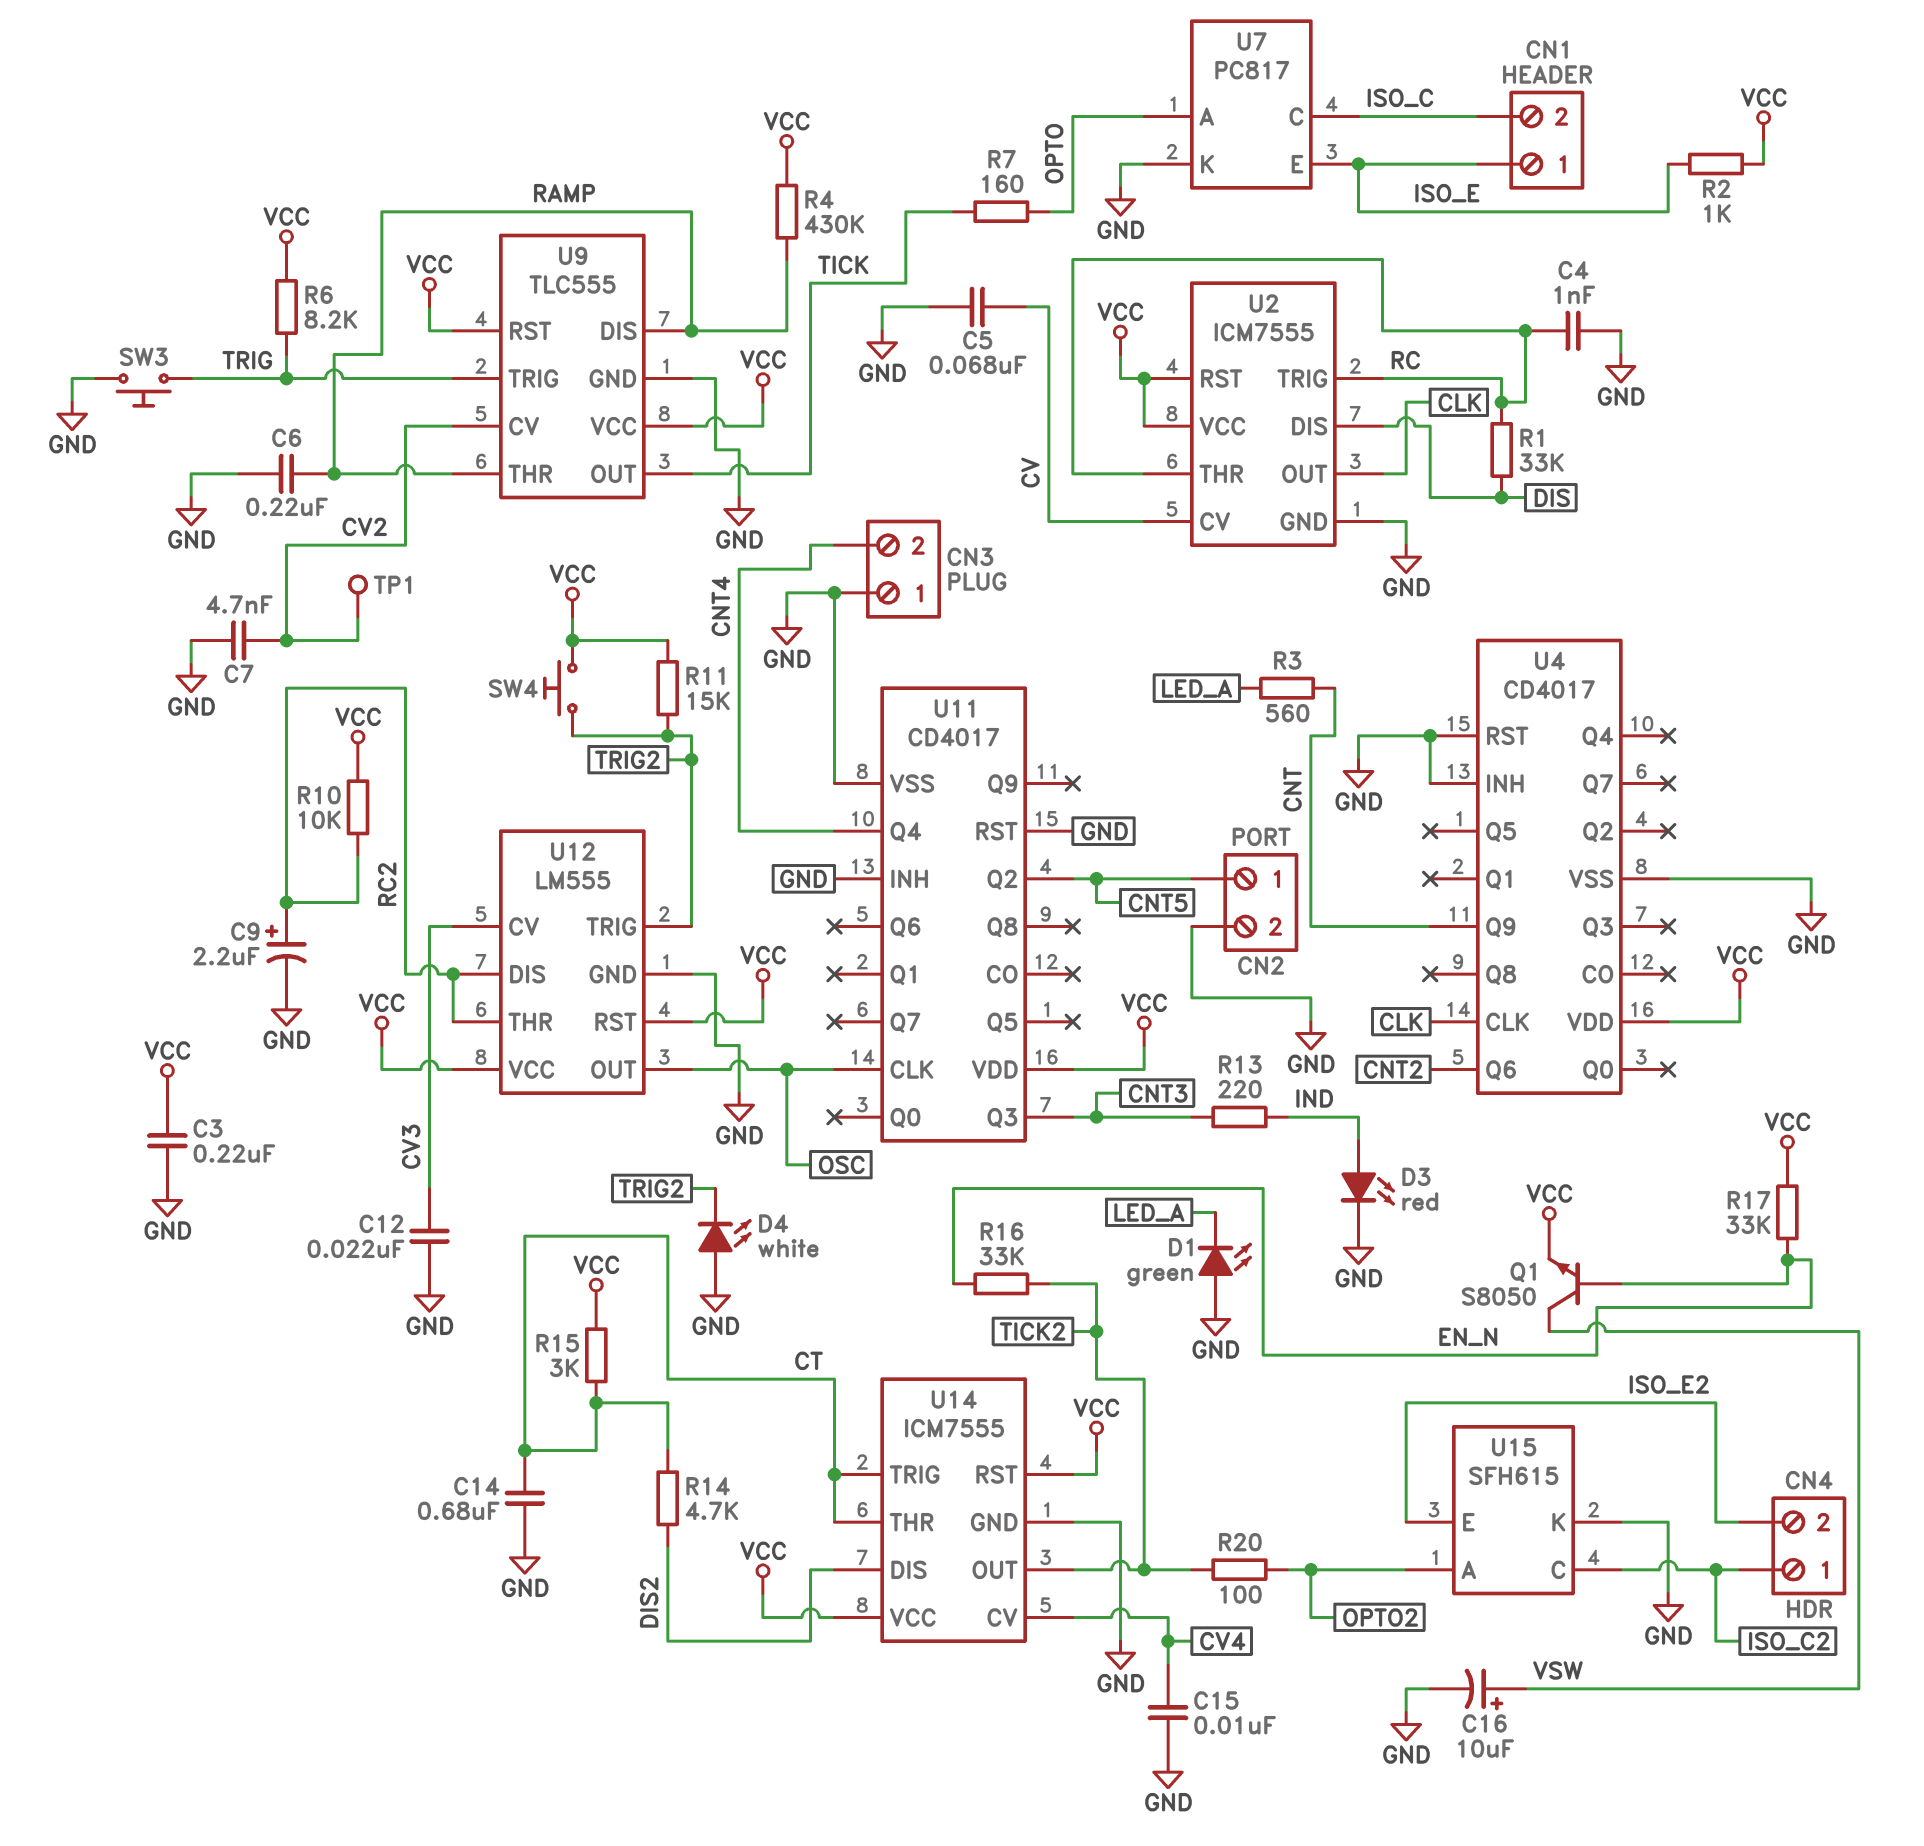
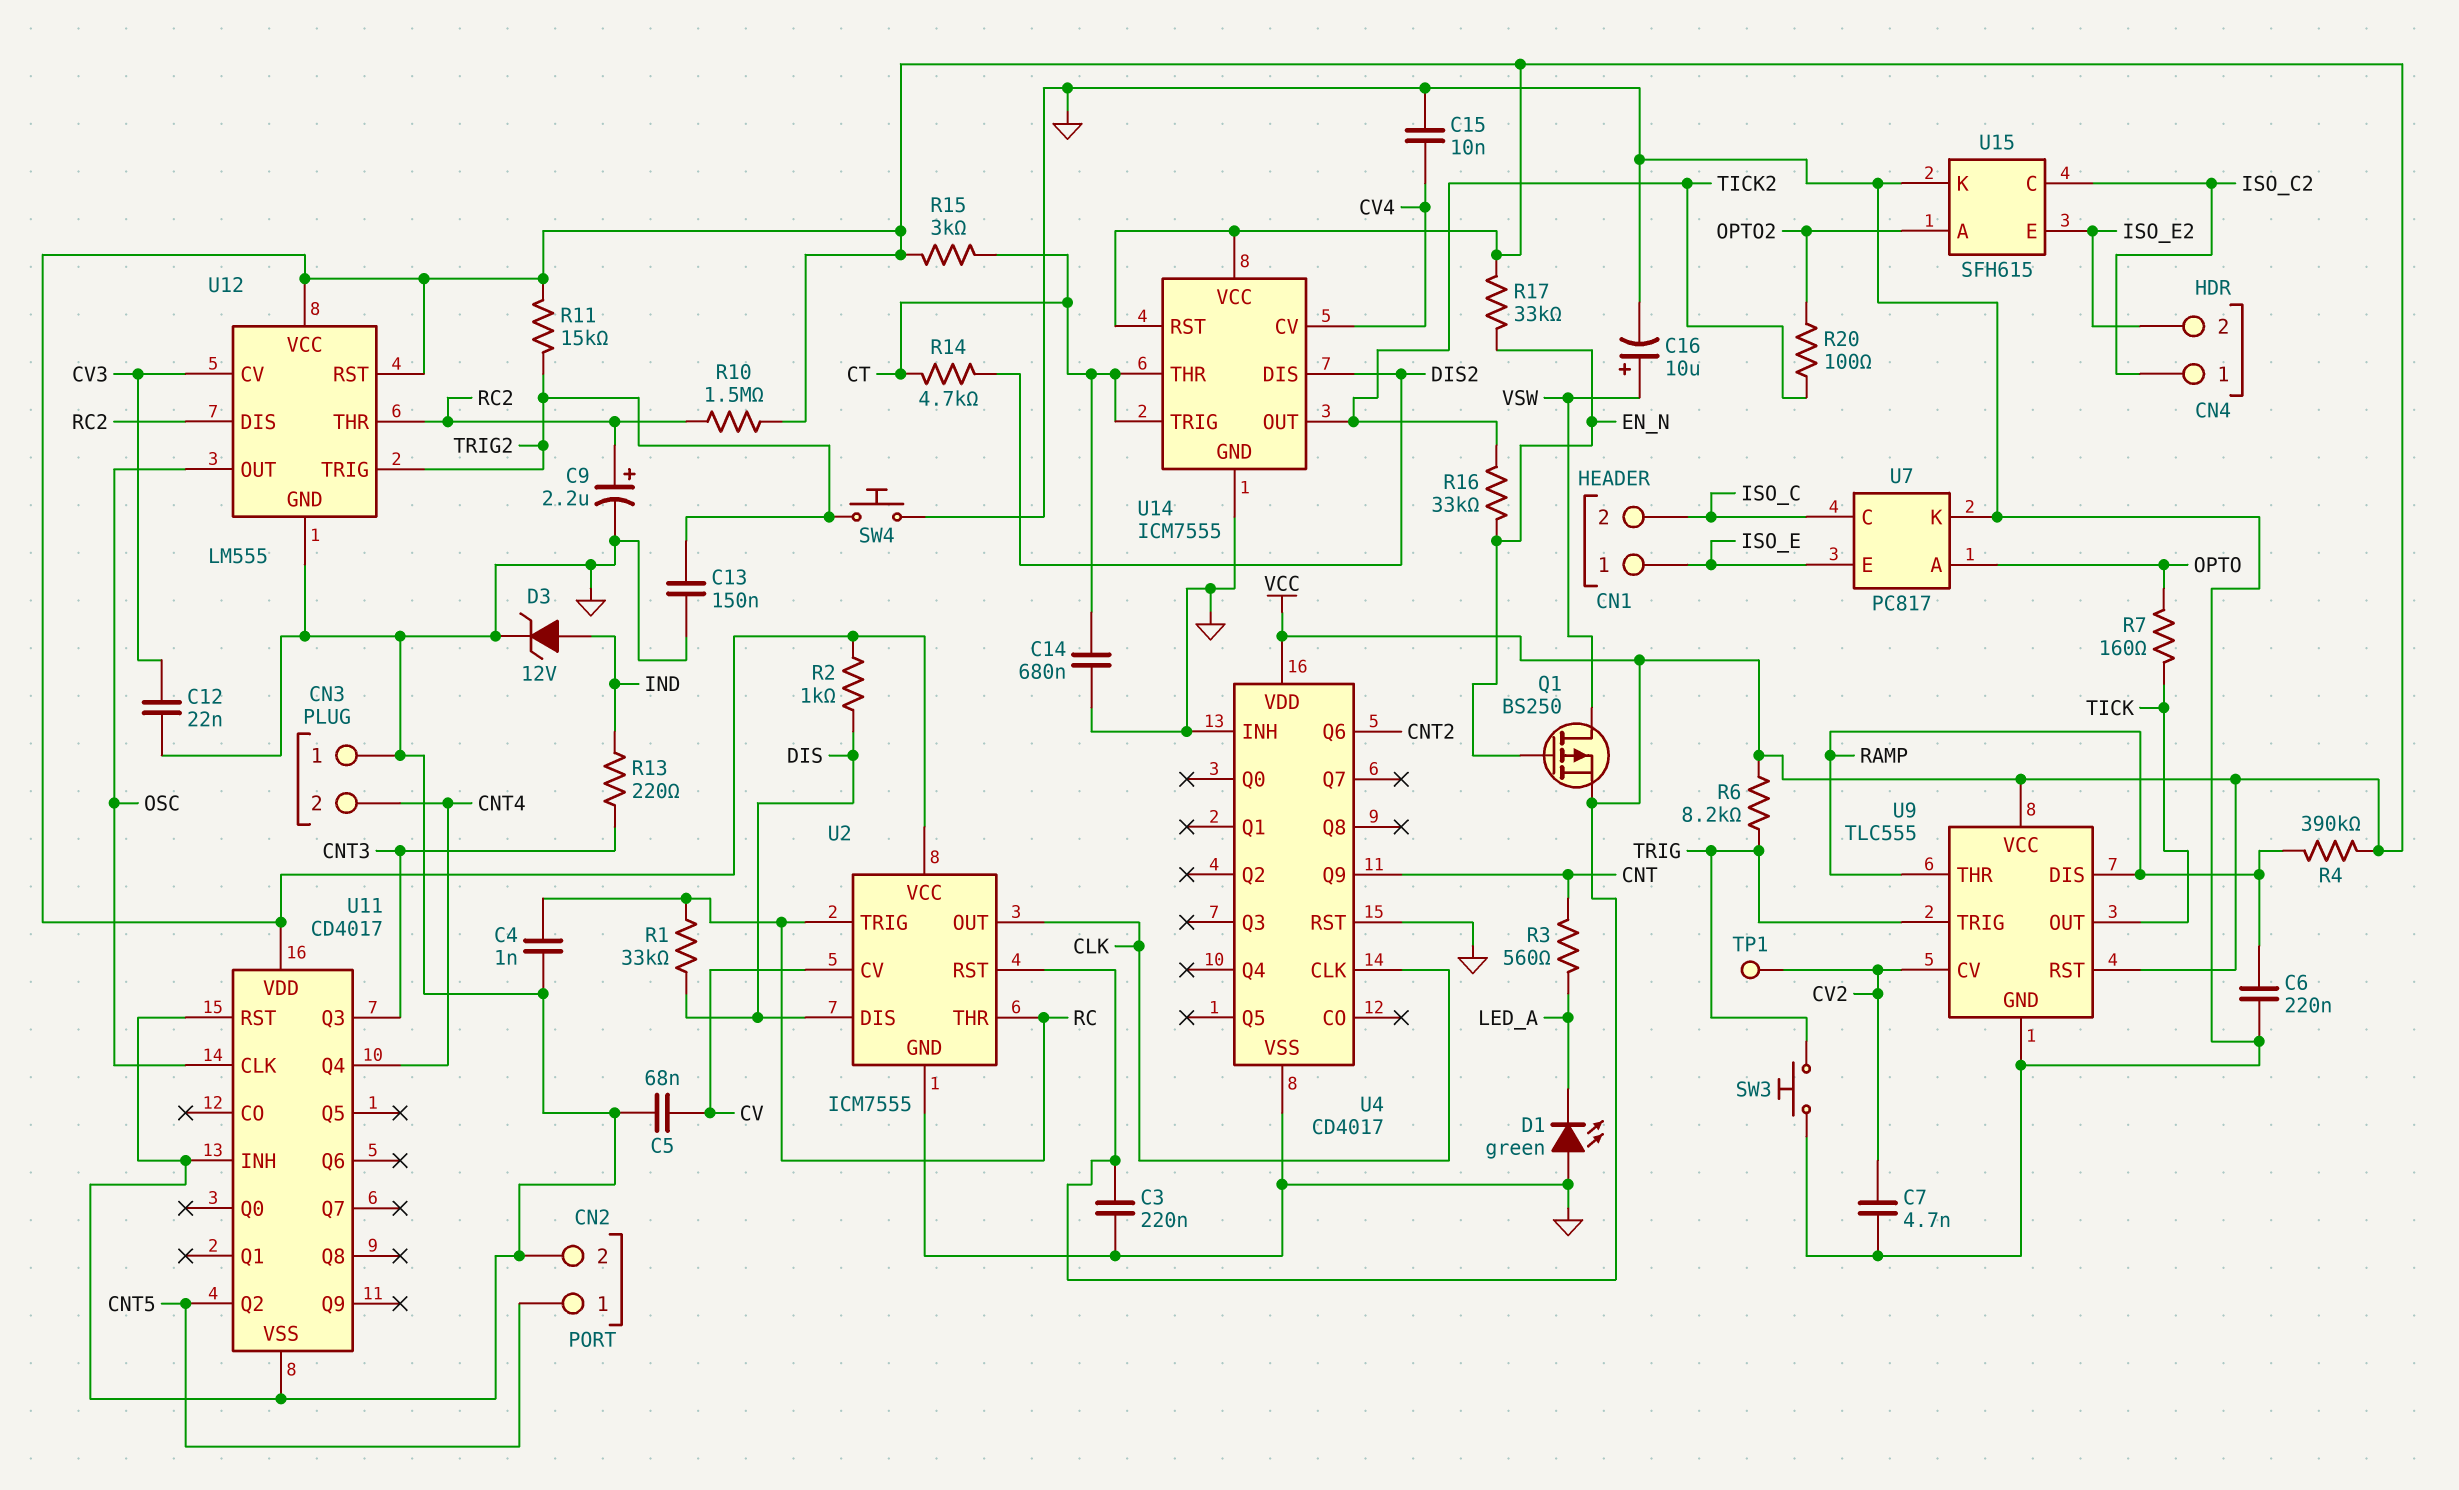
C13: none -> 150nF (GND, TRIG2)
D3: LED red (A IND, K GND) -> zener 12V (A IND, K GND)
D4: LED white (A GND, K TRIG2) -> none
Q1: NPN S8050 (B EN_N, C VSW, E VCC) -> PMOS BS250 (G EN_N, D VSW, S VCC)
R2: 1k (ISO_E, VCC) -> 1k (DIS, VCC)
R4: 430k (RAMP, VCC) -> 390k (RAMP, VCC)
R10: 10k (RC2, VCC) -> 1.5M (RC2, VCC)
SW4: button (TRIG2, VCC) -> button (GND, TRIG2)

